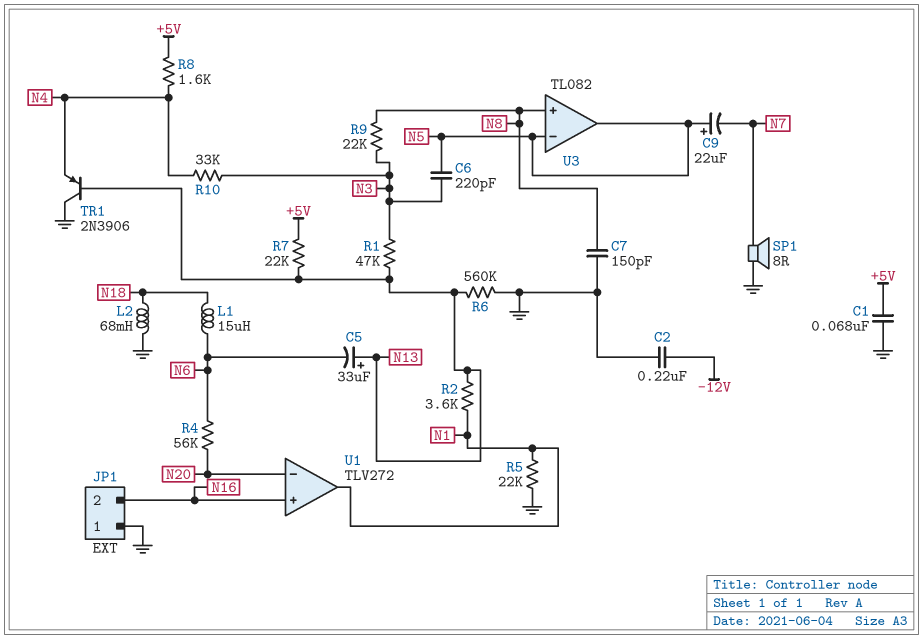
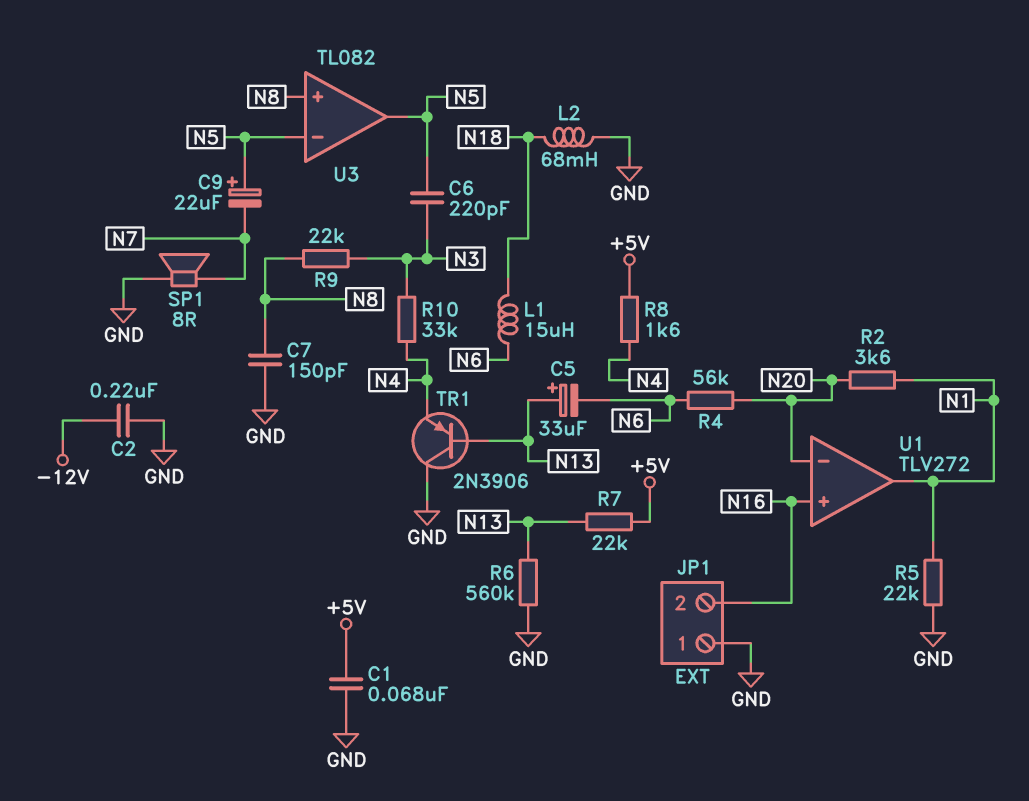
R1: 47k (N3, N13) -> none
R2: 3.6k (N1, N13) -> 3.6k (N1, N20)

